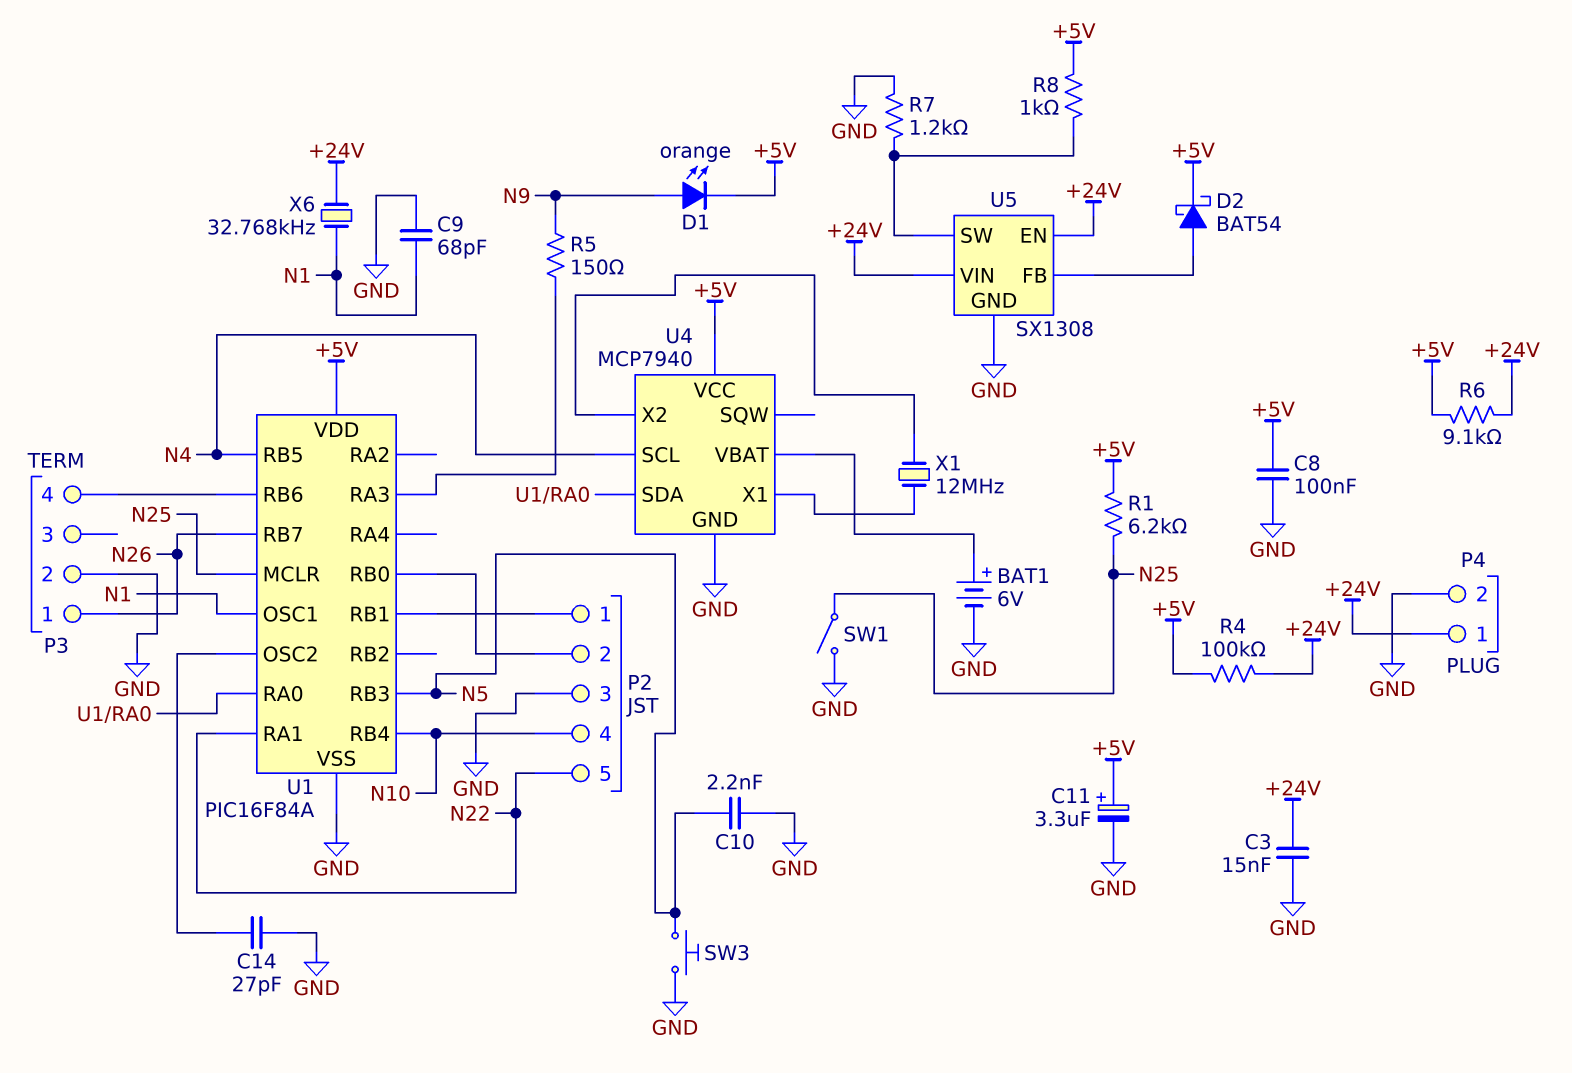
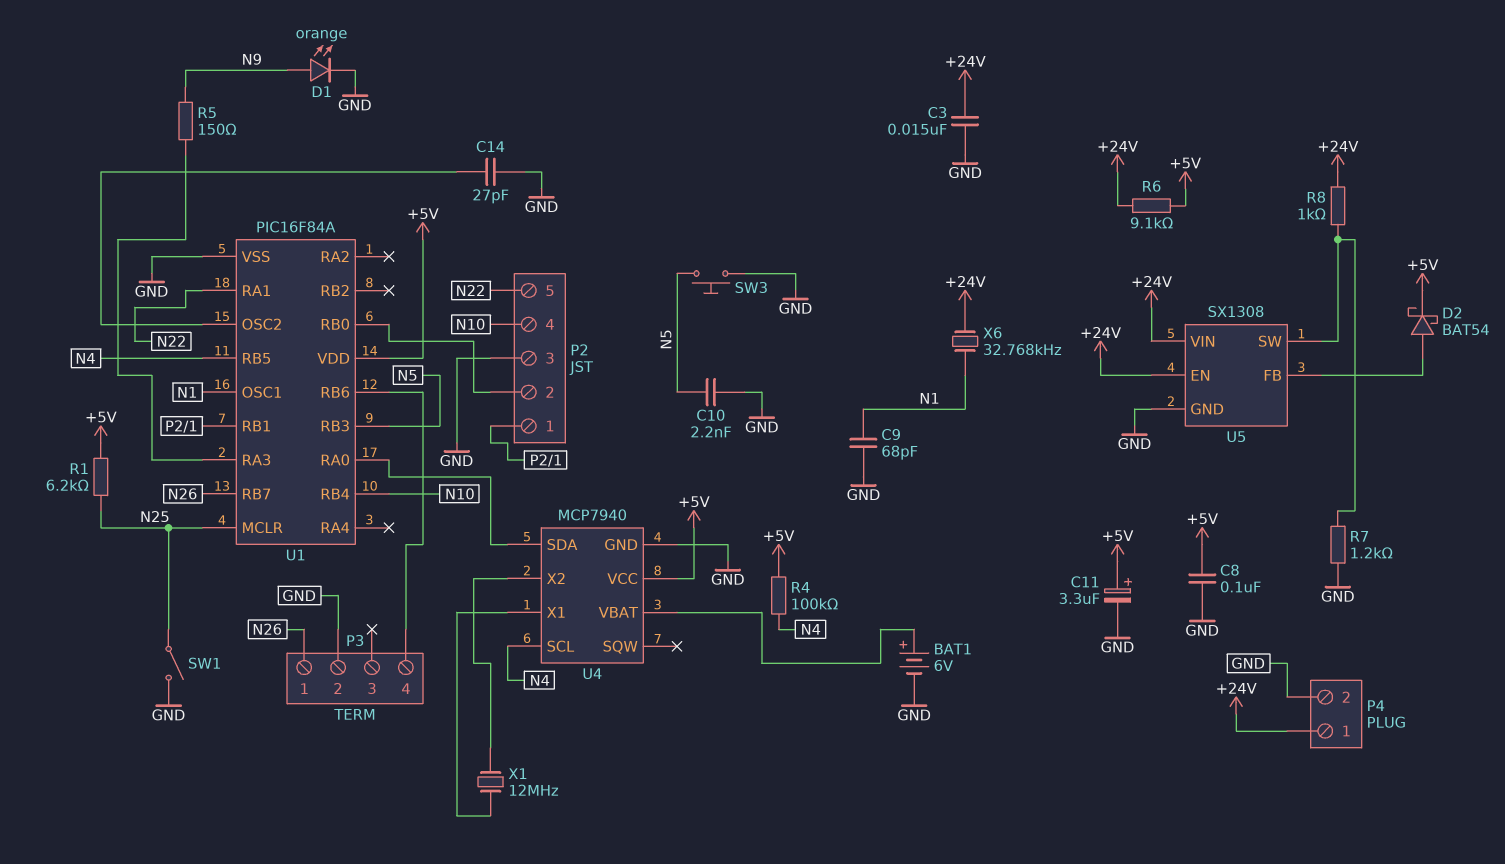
D1: LED orange (A N9, K +5V) -> LED orange (A N9, K GND)
R4: 100k (+5V, +24V) -> 100k (+5V, N4)
R8: 1k (+5V, U5/SW) -> 1k (+24V, U5/SW)

